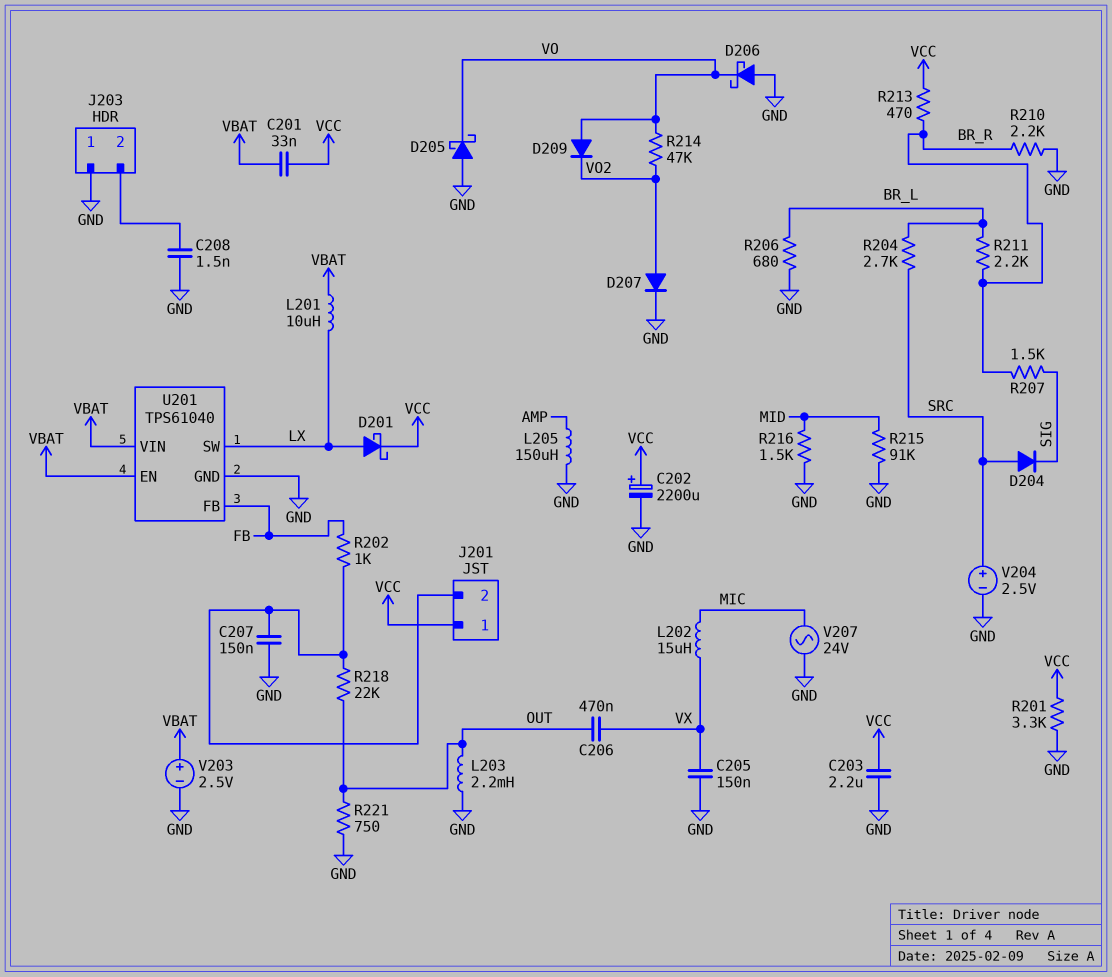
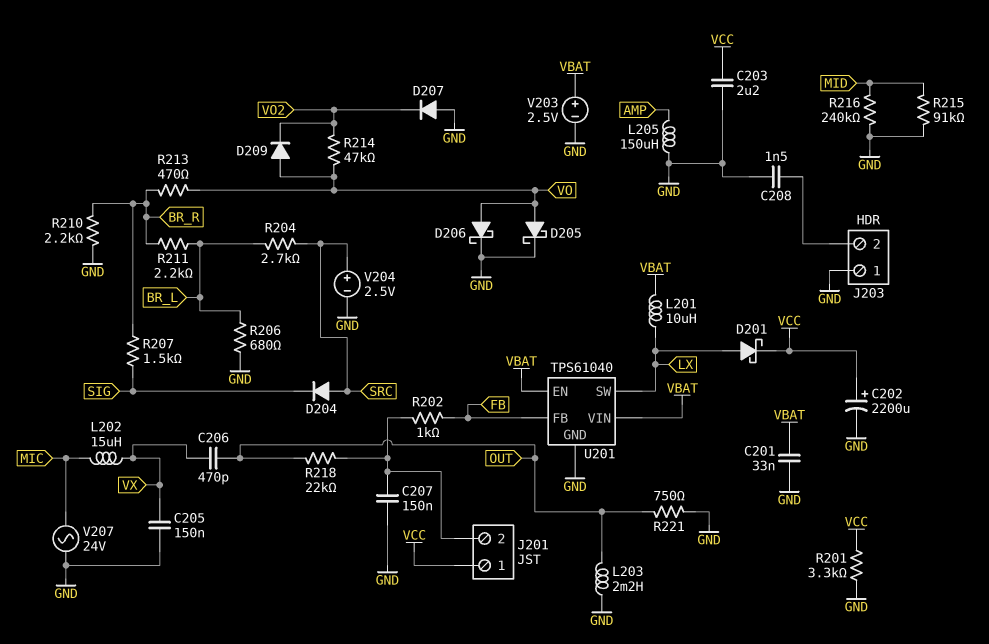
C201: 33nF (VBAT, VCC) -> 33nF (GND, VBAT)
C206: 470nF (OUT, VX) -> 470pF (OUT, VX)
D205: schottky (A GND, K VO) -> schottky (A VO, K GND)
D206: schottky (A GND, K VO) -> schottky (A VO, K GND)
D207: diode (A VO2, K GND) -> diode (A GND, K VO2)
R213: 470 (BR_R, VCC) -> 470 (BR_R, VO)
R216: 1.5k (GND, MID) -> 240k (GND, MID)

